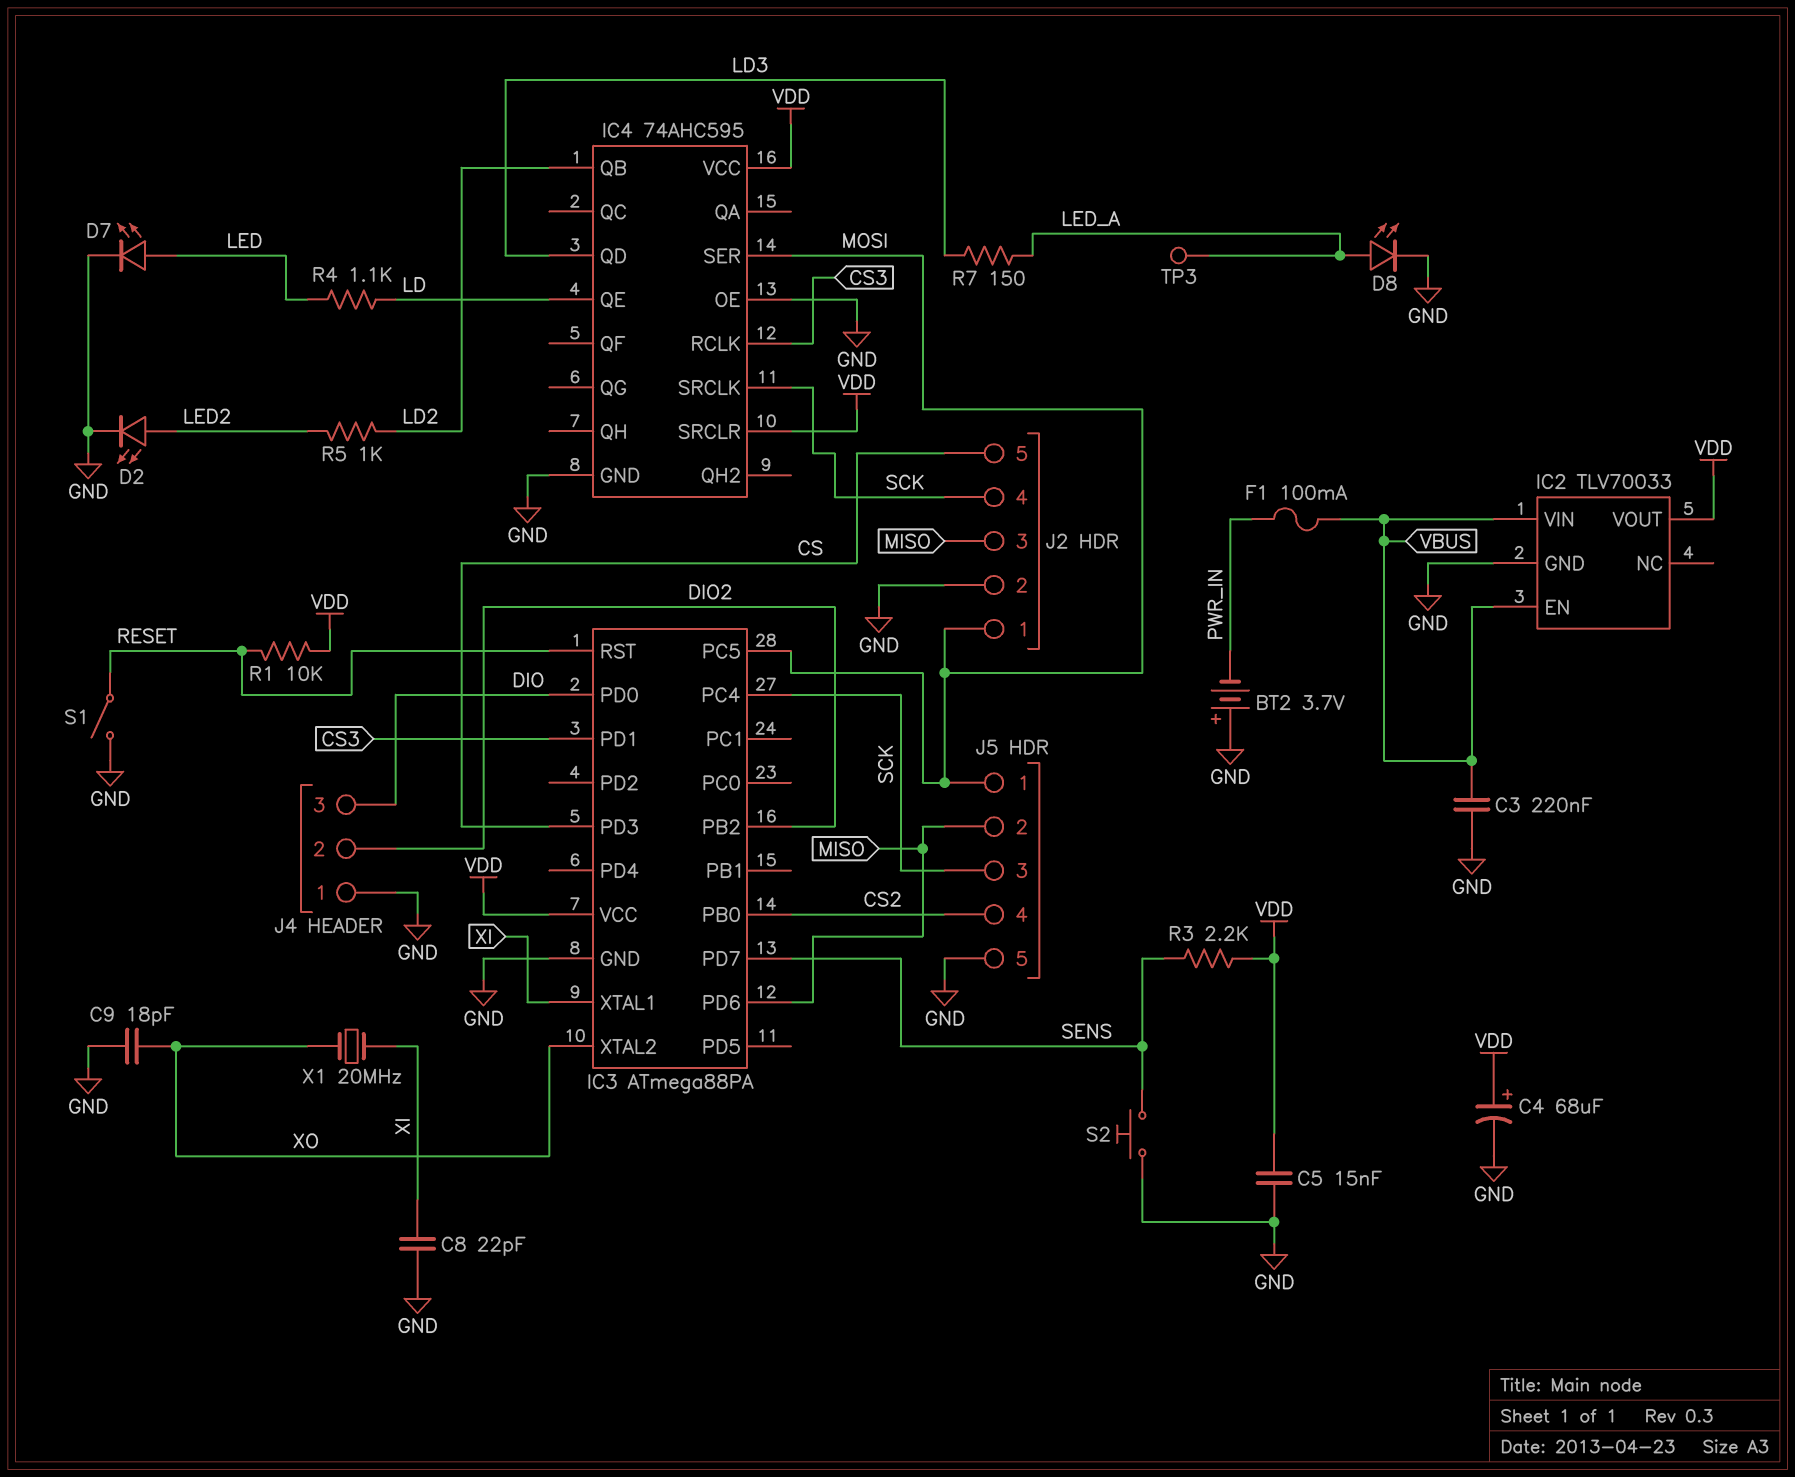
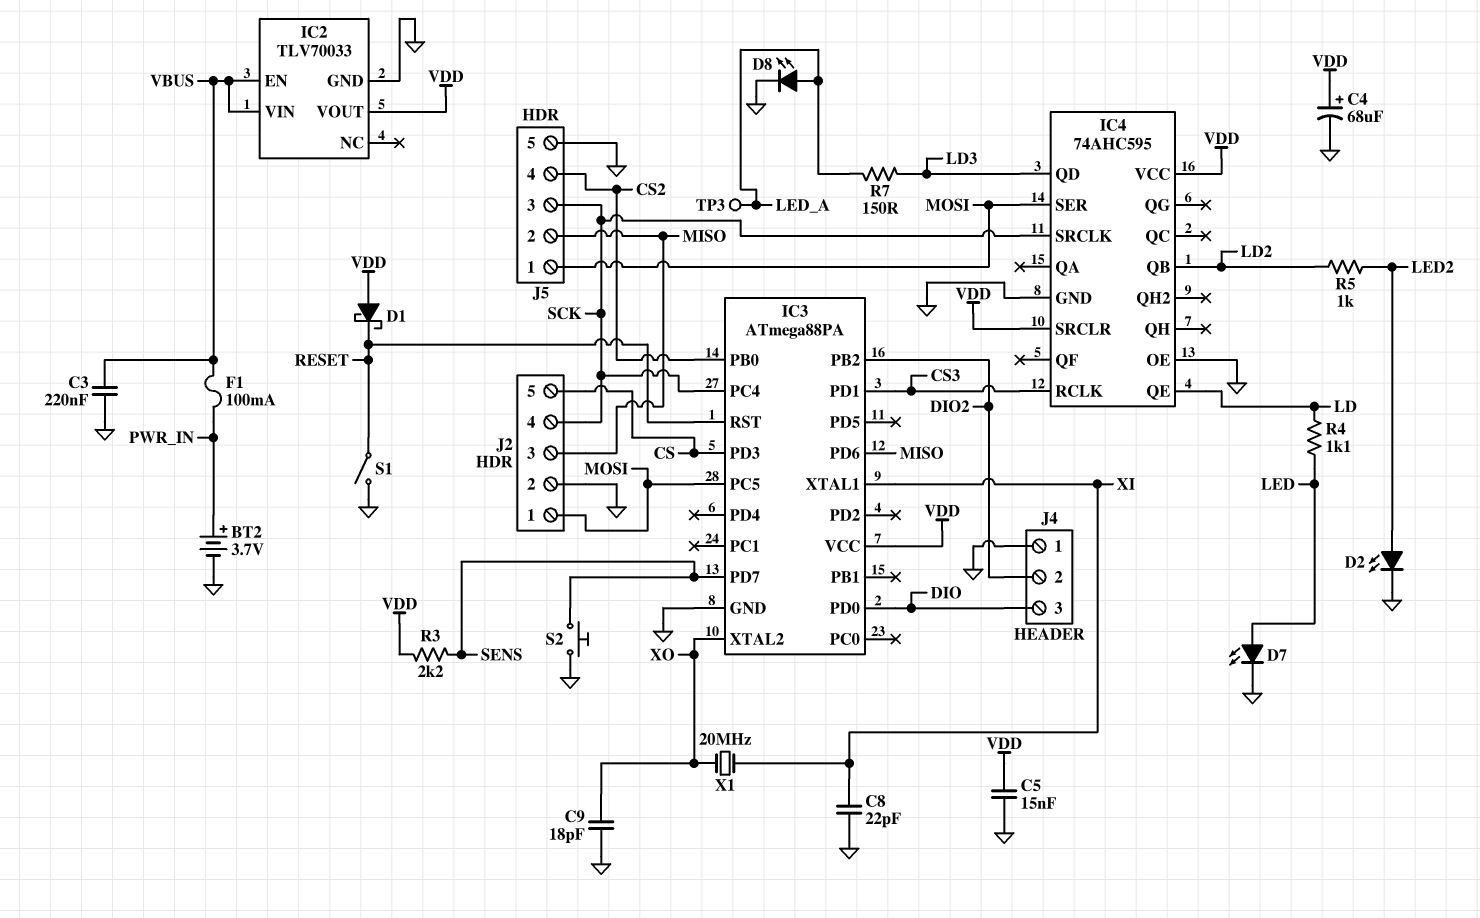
BT2: 3.7V (plus GND, minus PWR_IN) -> 3.7V (plus PWR_IN, minus GND)
D1: none -> schottky (A VDD, K RESET)
R1: 10k (RESET, VDD) -> none

